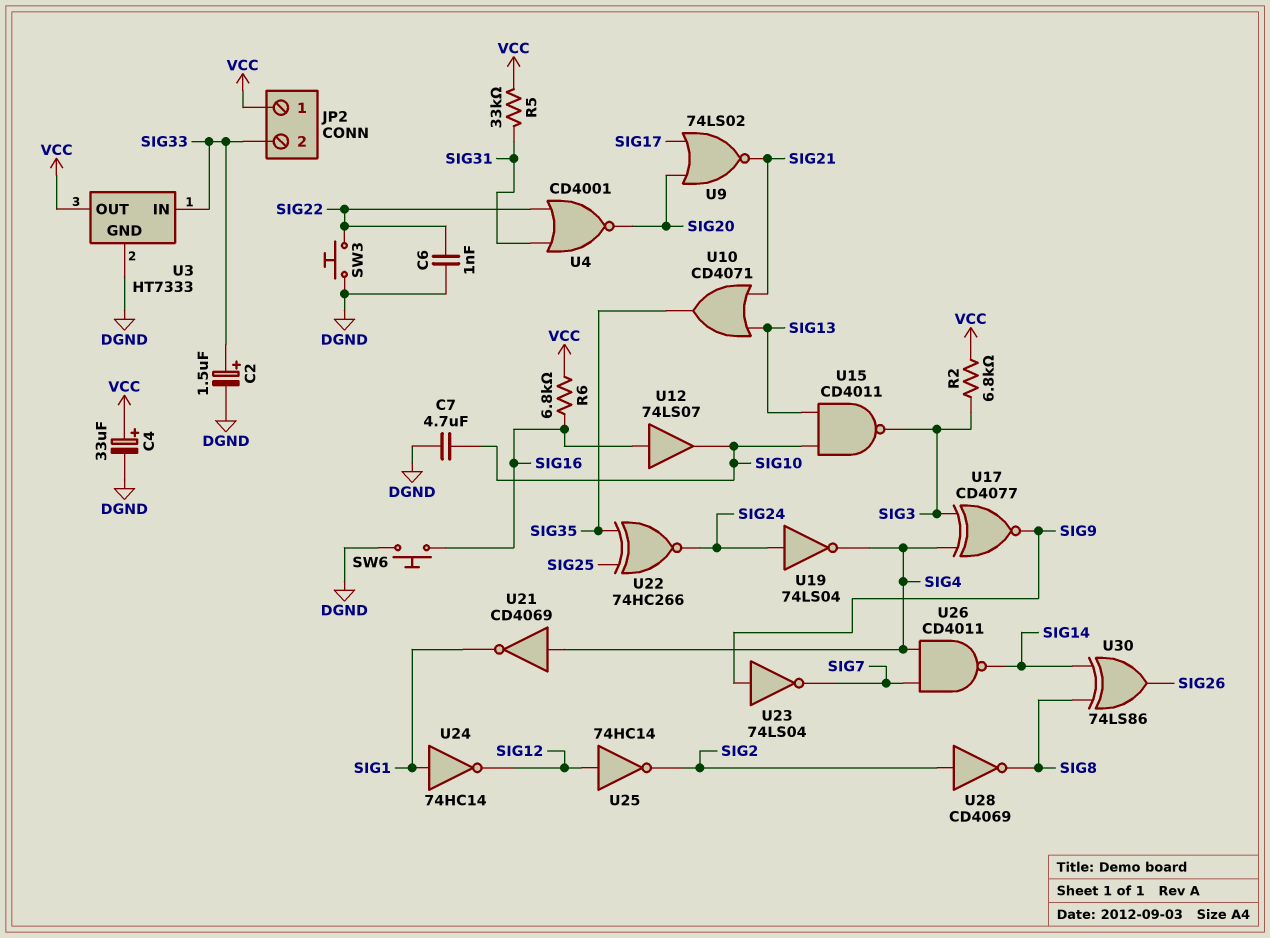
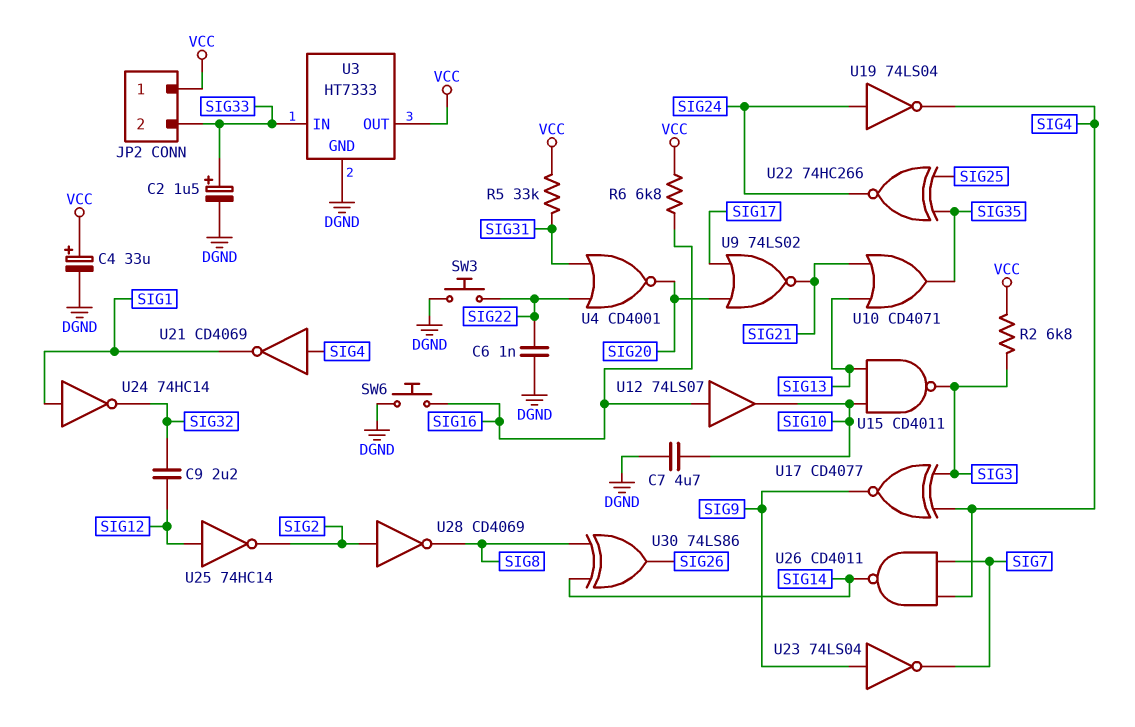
C9: none -> 2.2uF (SIG12, SIG32)
U24: NOT 74HC14 (in SIG1, out SIG12) -> NOT 74HC14 (in SIG1, out SIG32)

